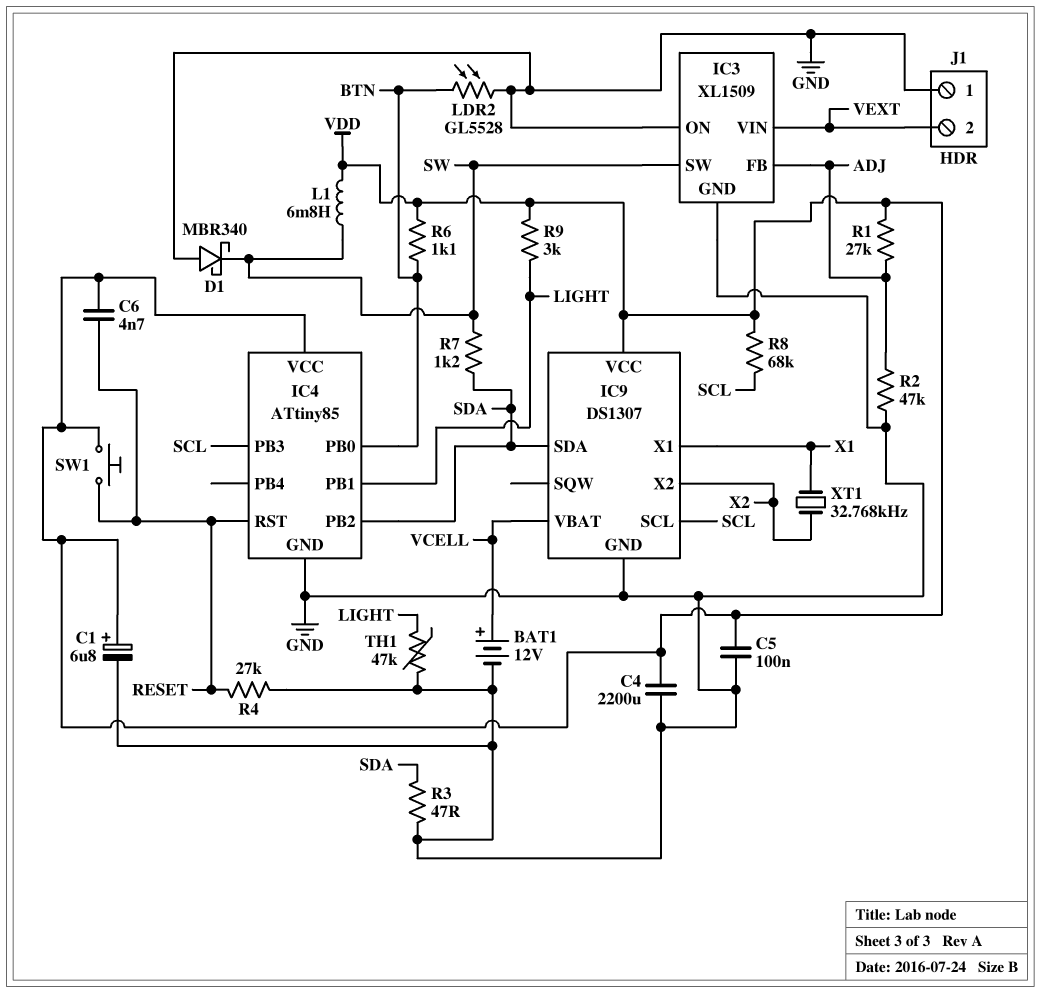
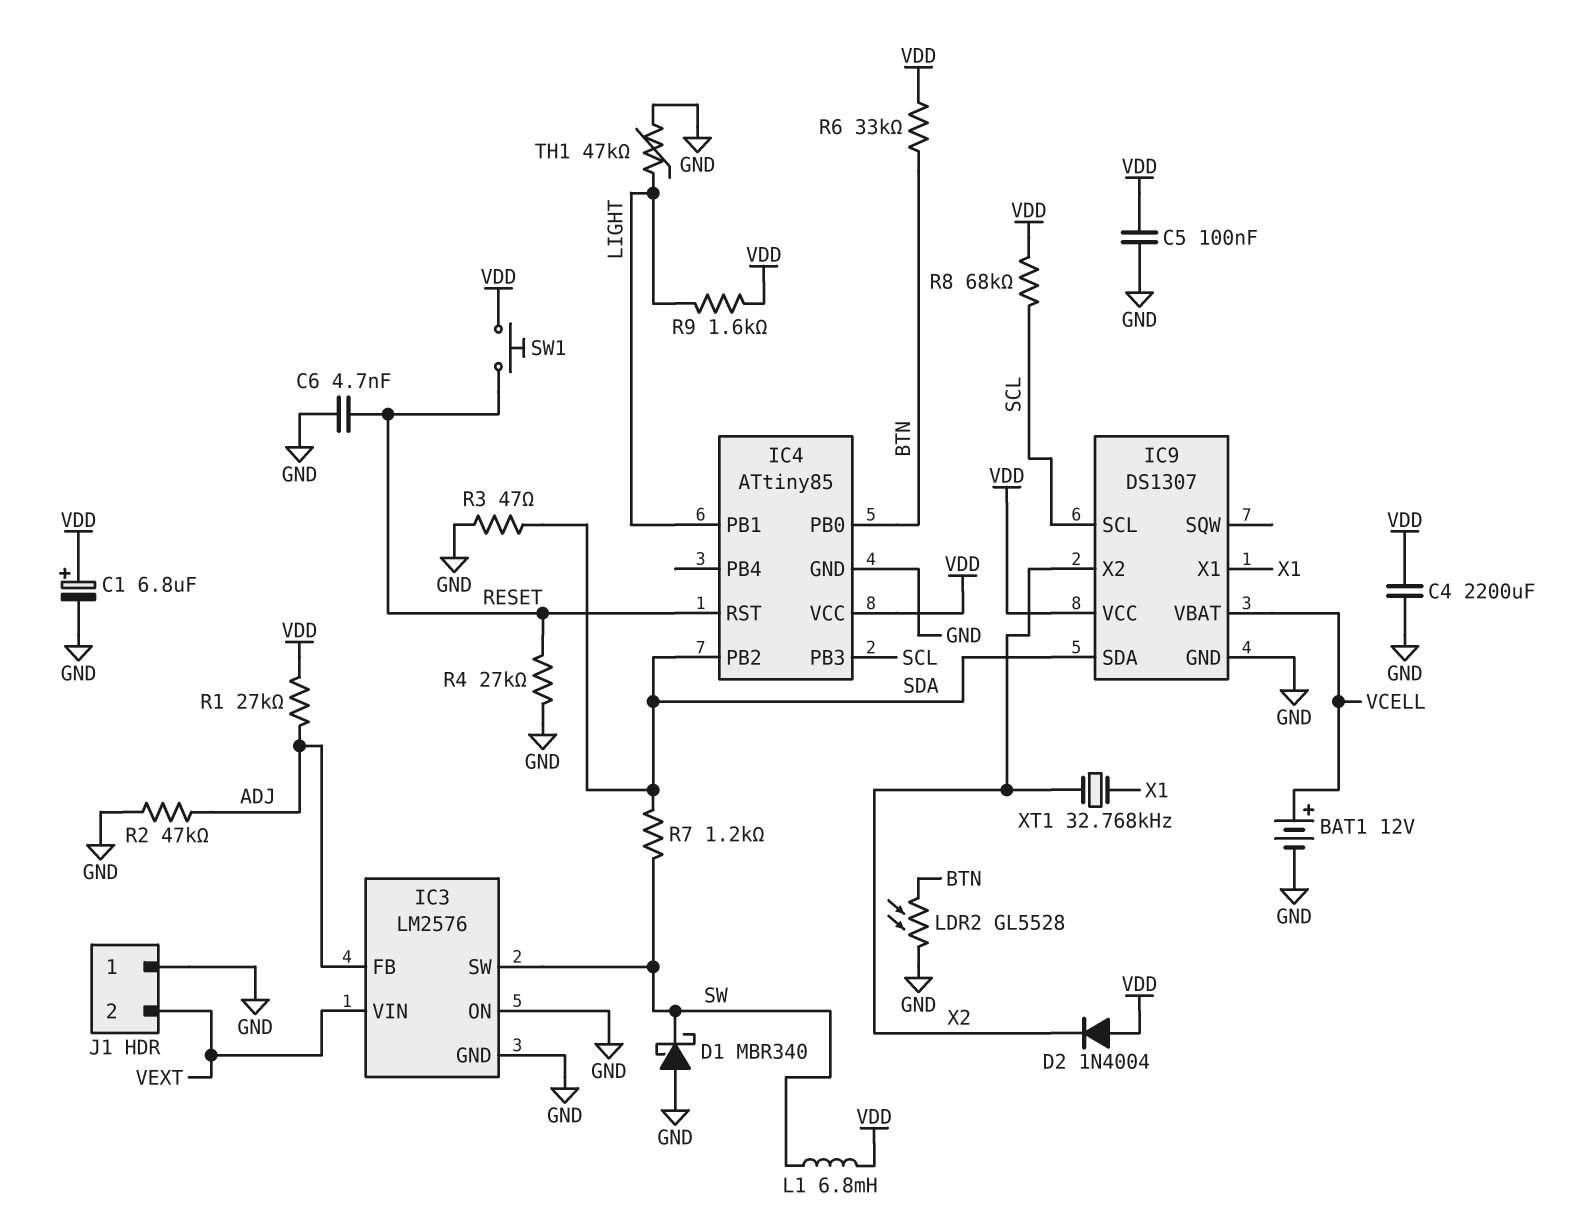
C6: 4.7nF (RESET, VDD) -> 4.7nF (GND, RESET)
D2: none -> diode 1N4004 (A VDD, K X2)
IC3: XL1509 -> LM2576
R6: 1.1k (BTN, VDD) -> 33k (BTN, VDD)
R9: 3k (LIGHT, VDD) -> 1.6k (LIGHT, VDD)

